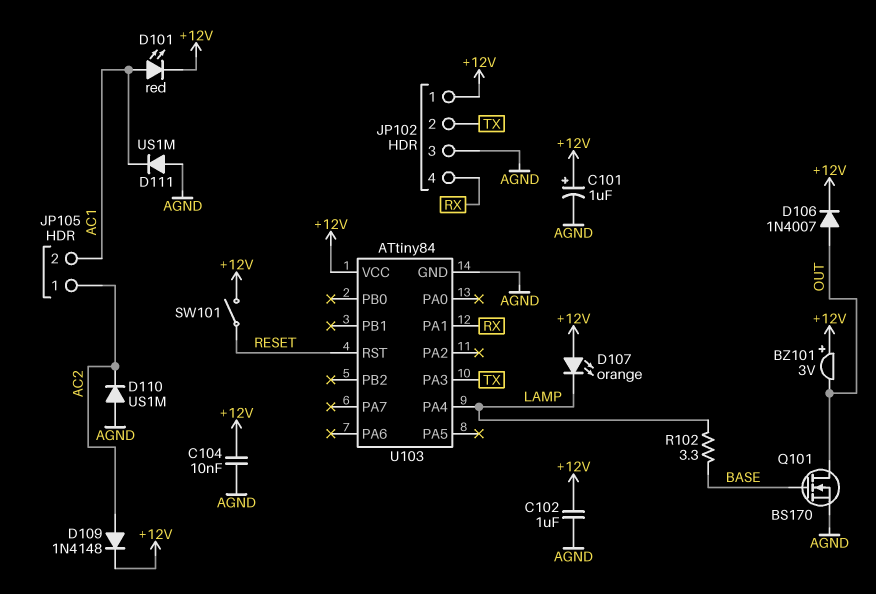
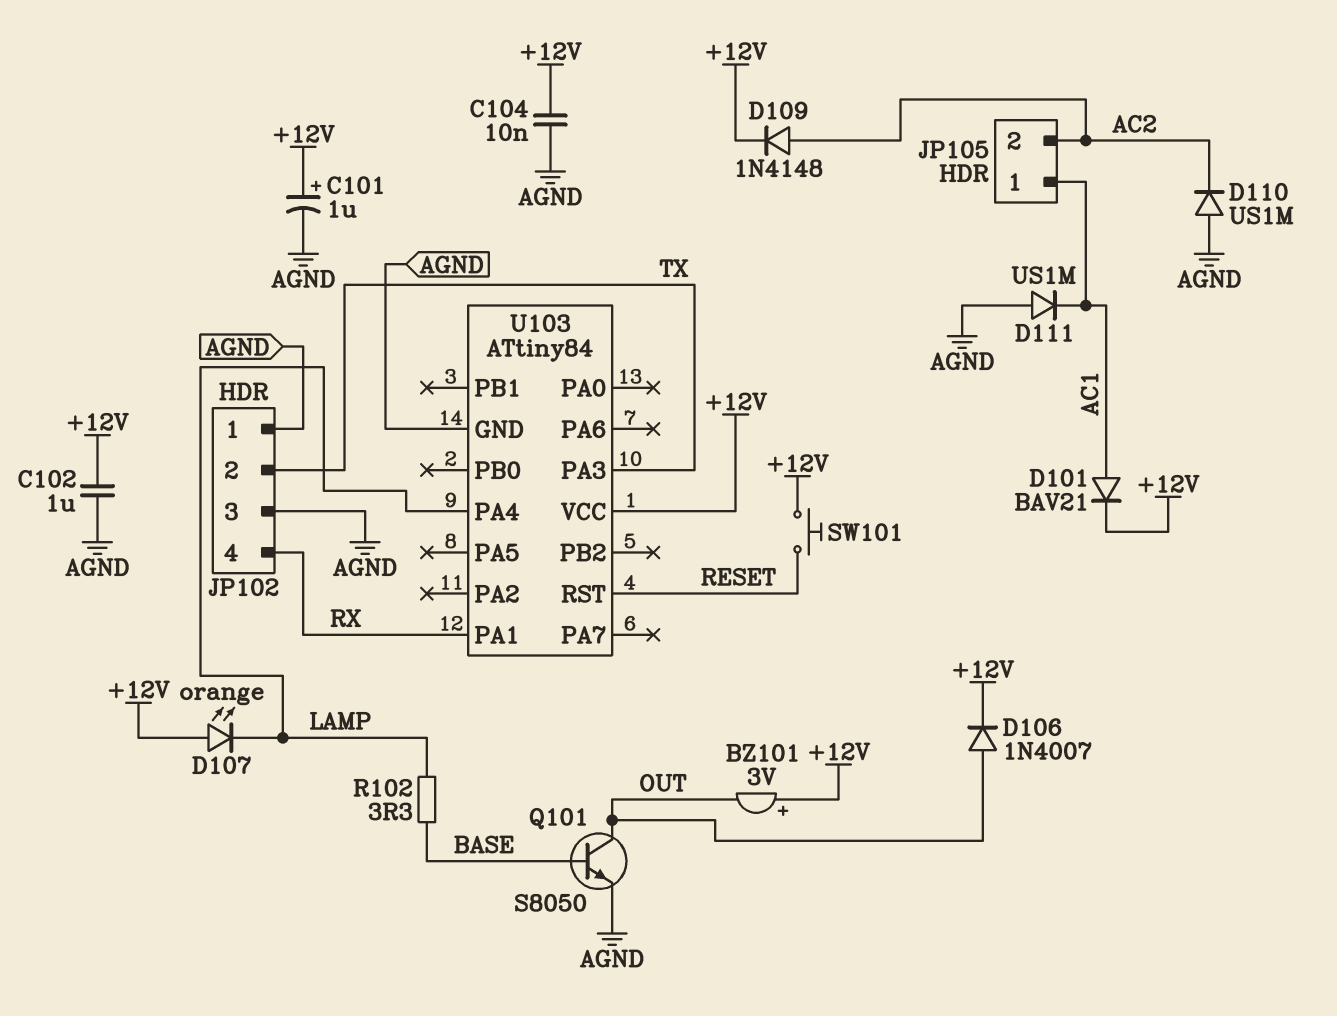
D101: LED red (A AC1, K +12V) -> diode BAV21 (A AC1, K +12V)
JP102 pin 1: +12V -> AGND
JP105 pin 1: AC2 -> AC1
JP105 pin 2: AC1 -> AC2
Q101: NMOS BS170 (G BASE, D OUT, S AGND) -> NPN S8050 (B BASE, C OUT, E AGND)
SW101: switch (+12V, RESET) -> button (+12V, RESET)

